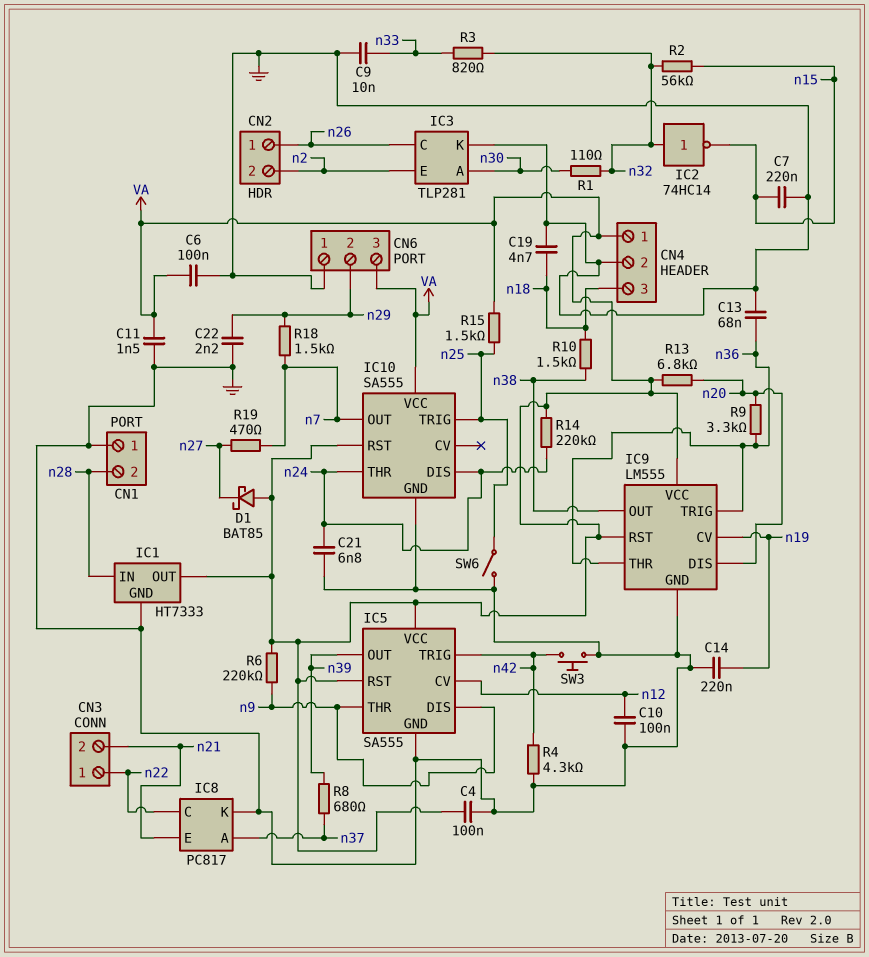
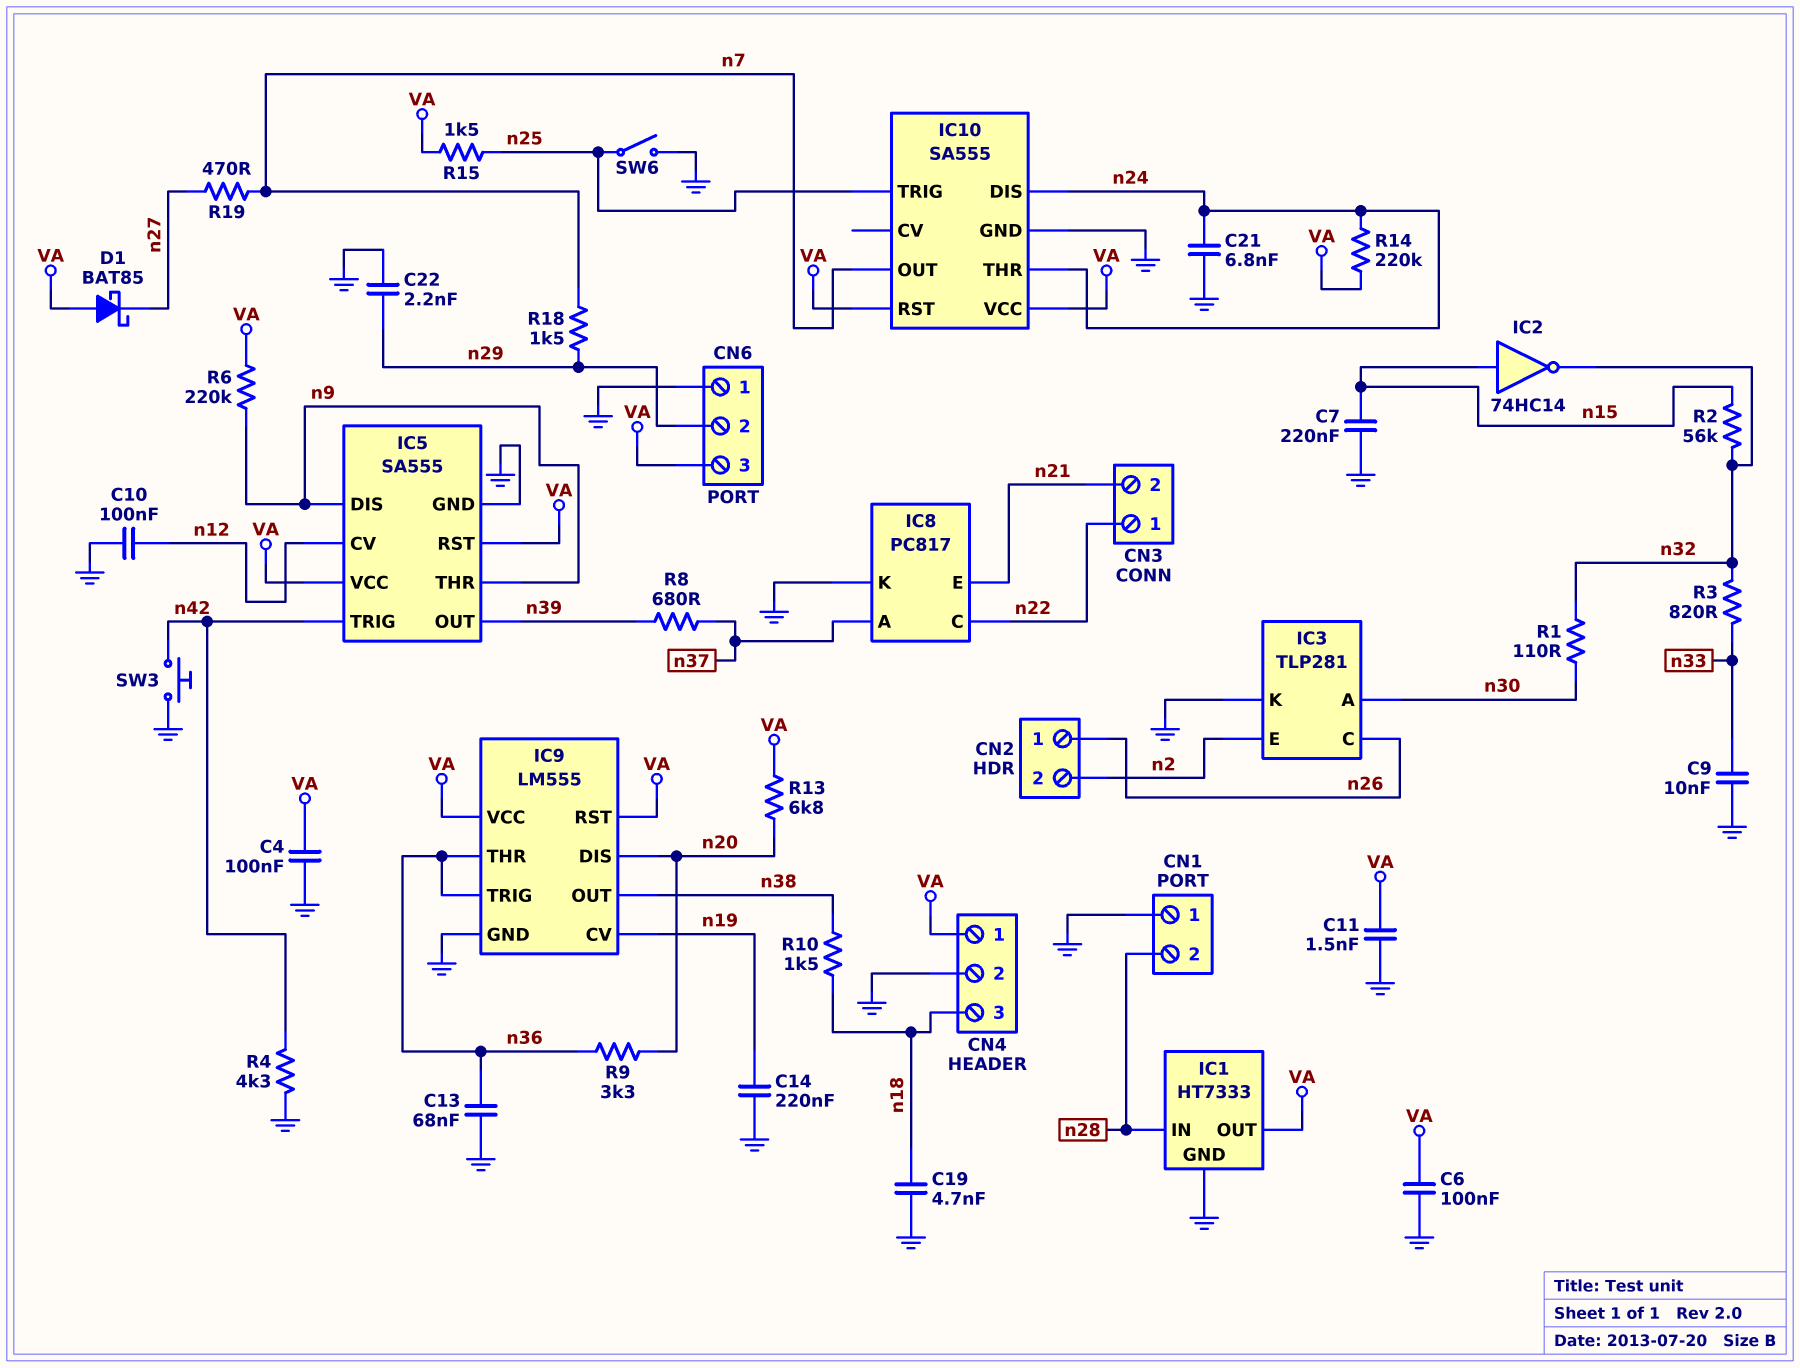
IC2: NOT 74HC14 (in n32, out n15) -> NOT 74HC14 (in n15, out n32)

